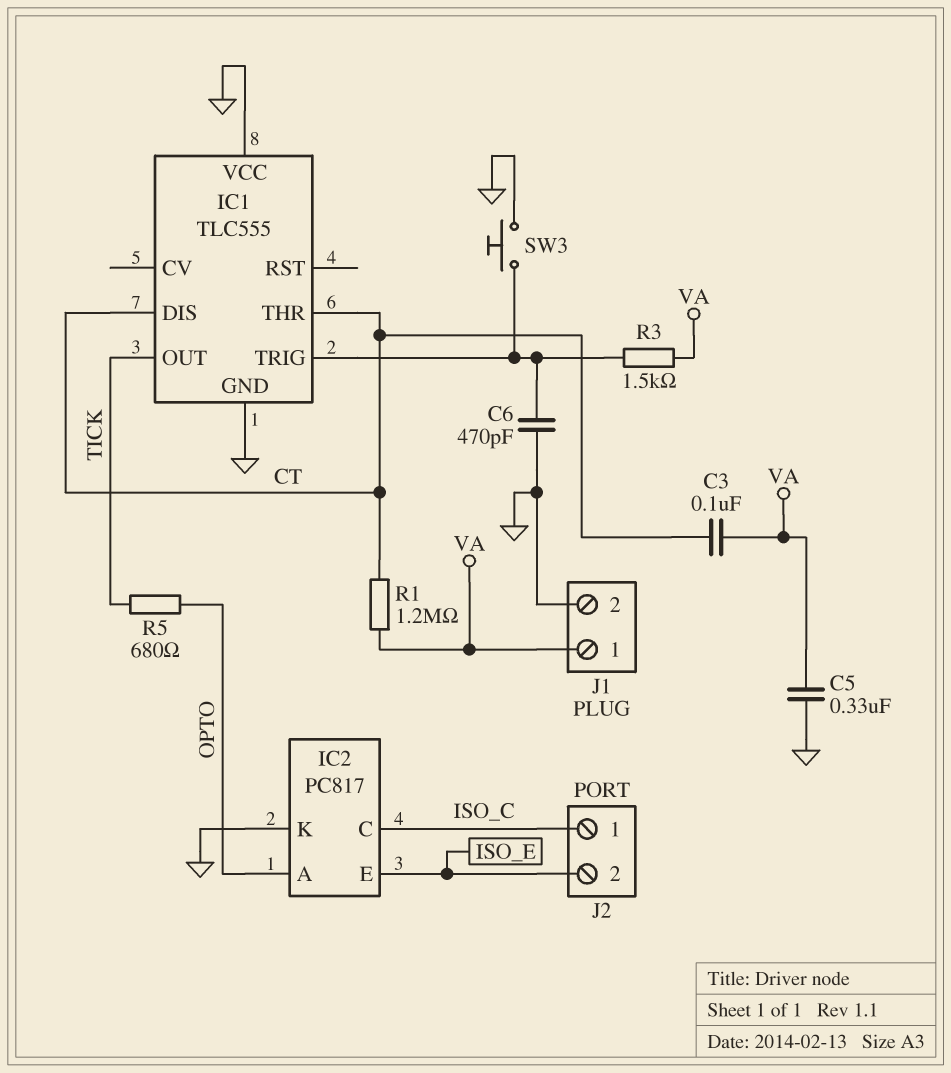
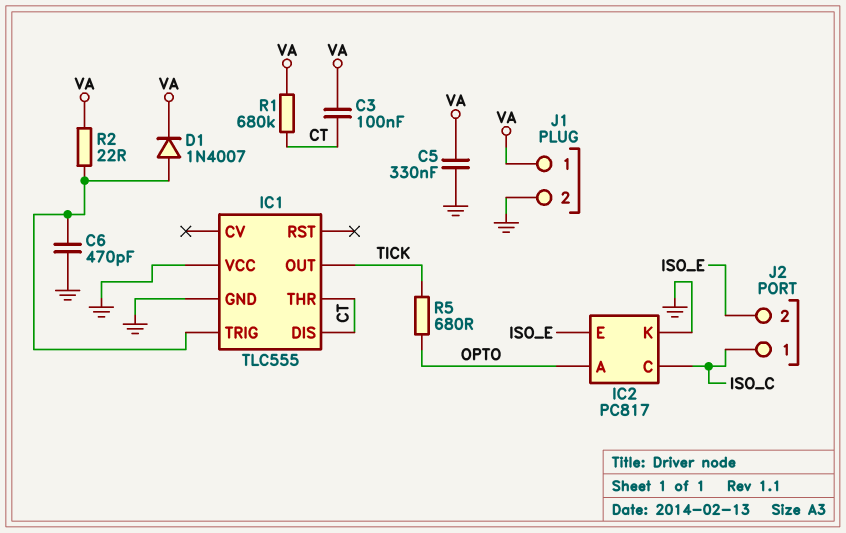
D1: none -> diode 1N4007 (A IC1/TRIG, K VA)
R1: 1.2M (CT, VA) -> 680k (CT, VA)
R2: none -> 22 (IC1/TRIG, VA)
R3: 1.5k (IC1/TRIG, VA) -> none
SW3: button (GND, IC1/TRIG) -> none

